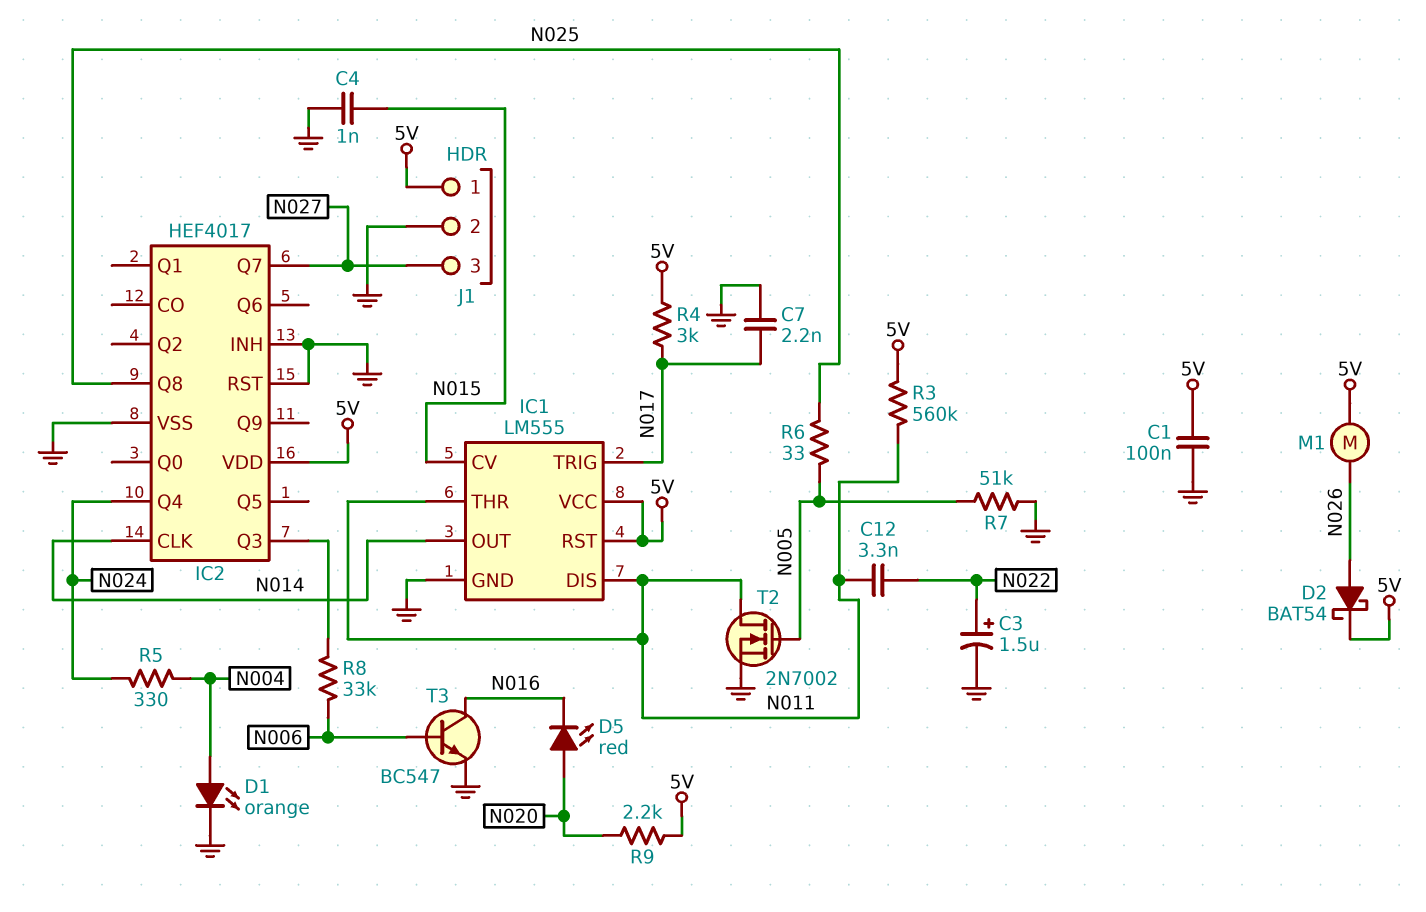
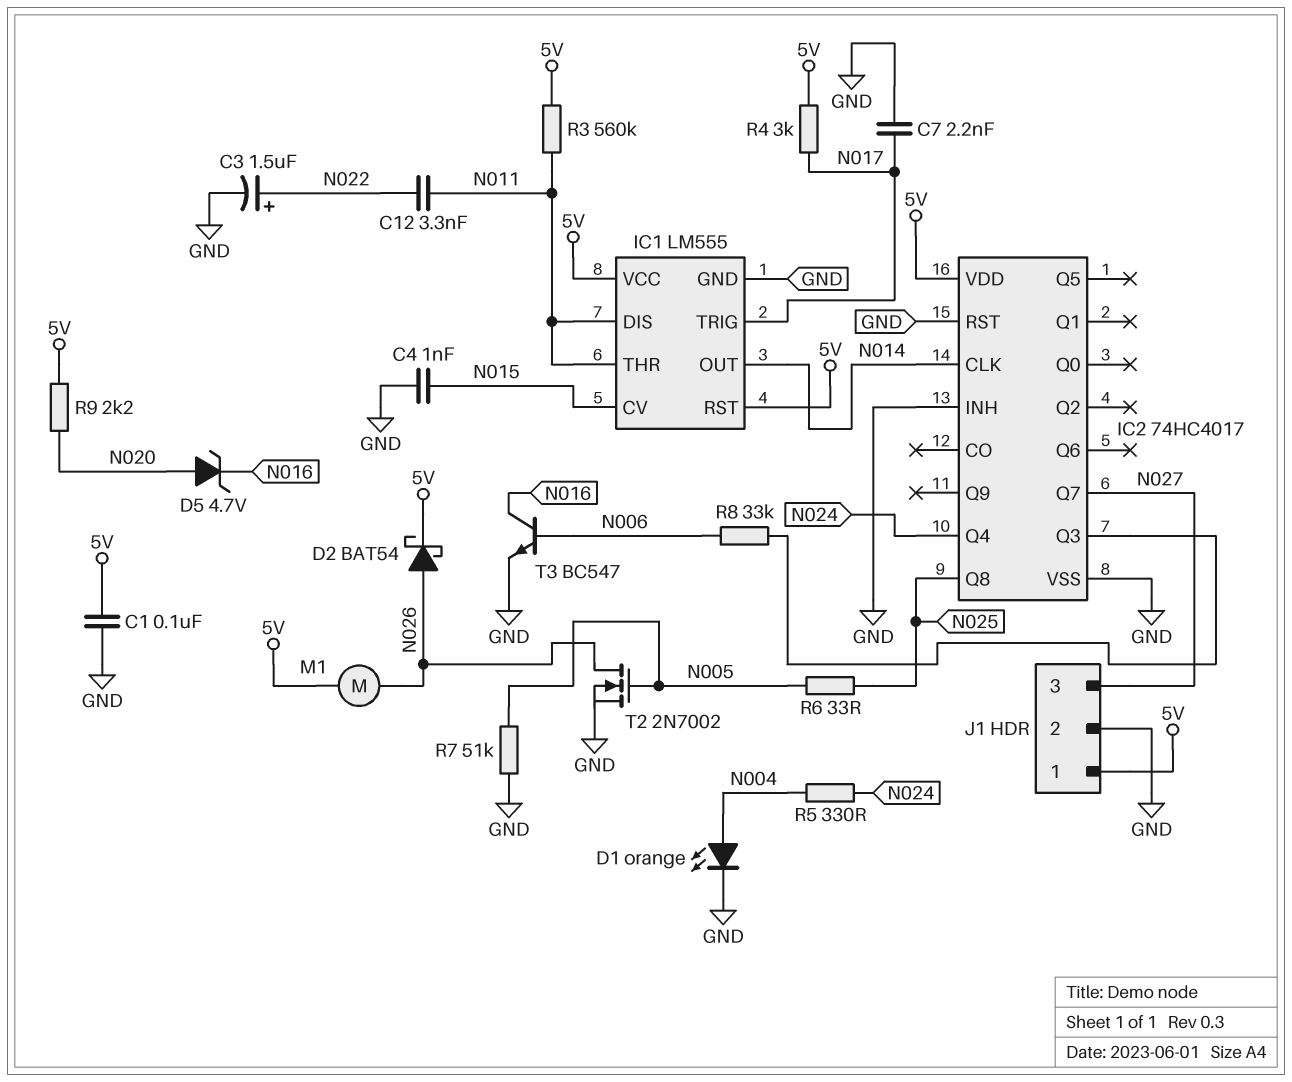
D5: LED red (A N020, K N016) -> zener 4.7V (A N020, K N016)
IC2: HEF4017 -> 74HC4017
T2: NMOS 2N7002 (G N005, D N011, S GND) -> NMOS 2N7002 (G N005, D N026, S GND)

